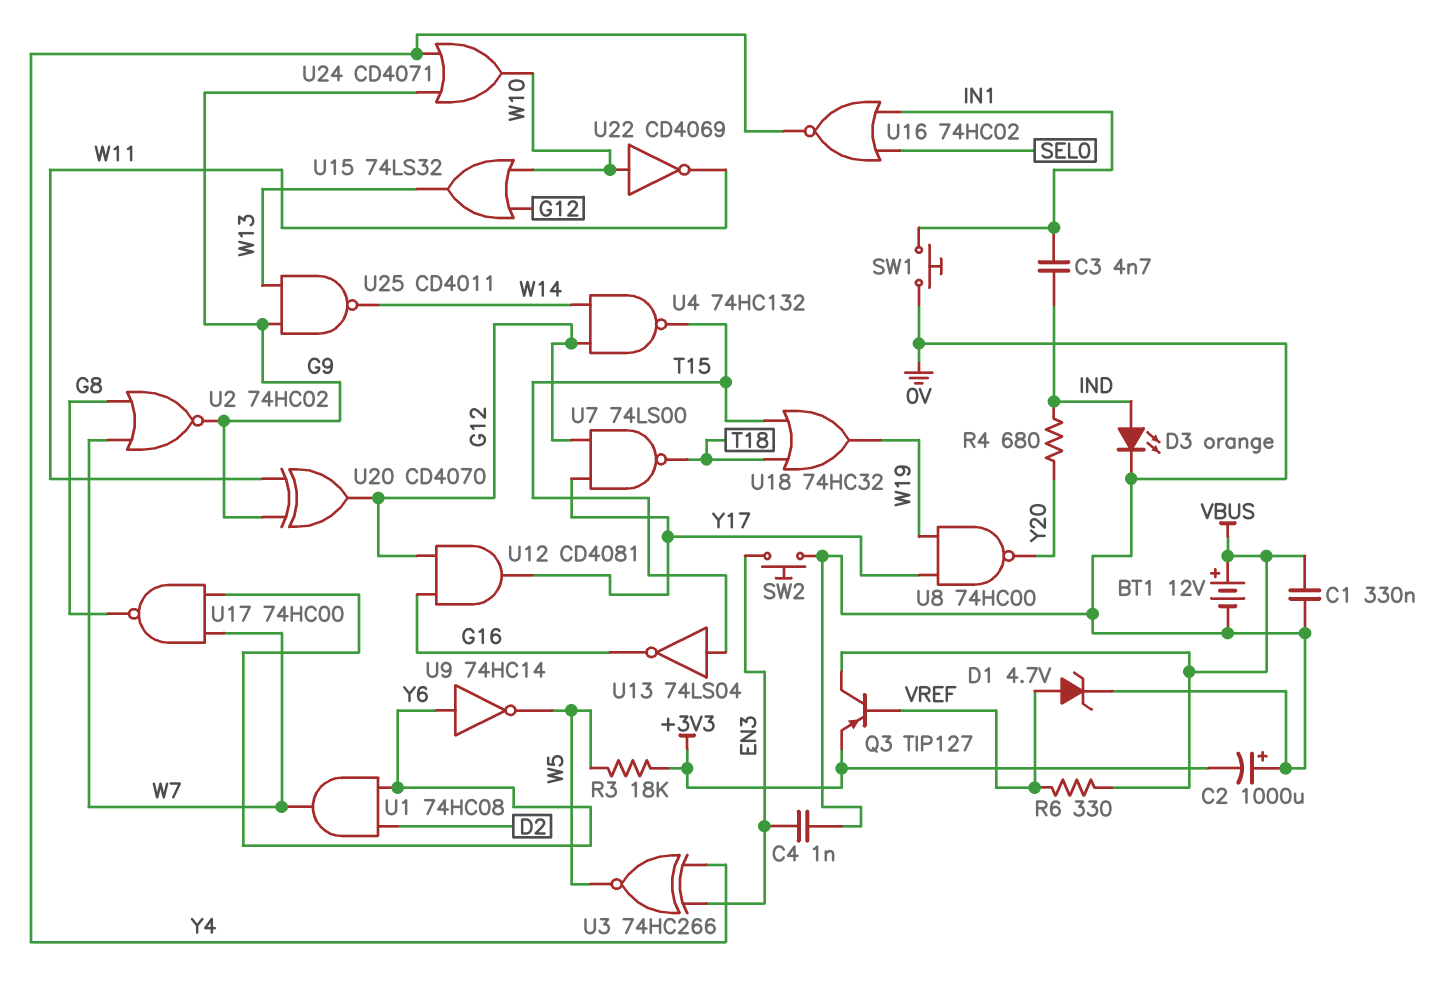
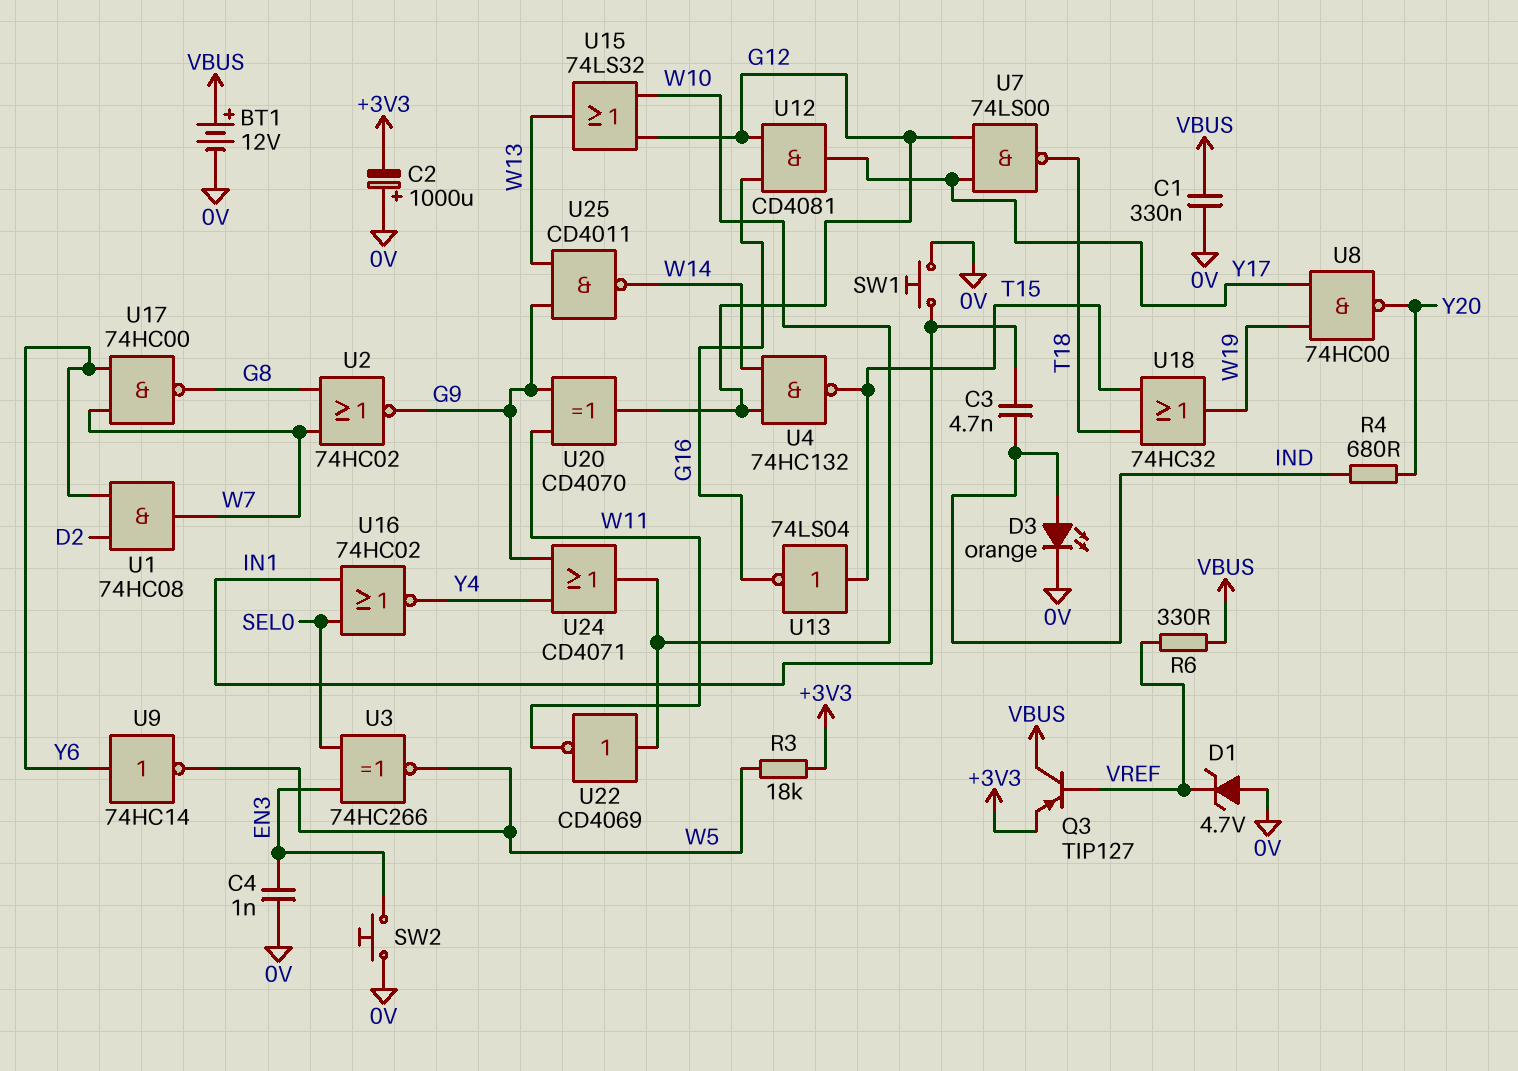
D1: zener 4.7V (A VREF, K 0V) -> zener 4.7V (A 0V, K VREF)
U3: XNOR 74HC266 (in EN3, in Y4, out W5) -> XNOR 74HC266 (in EN3, in SEL0, out W5)

